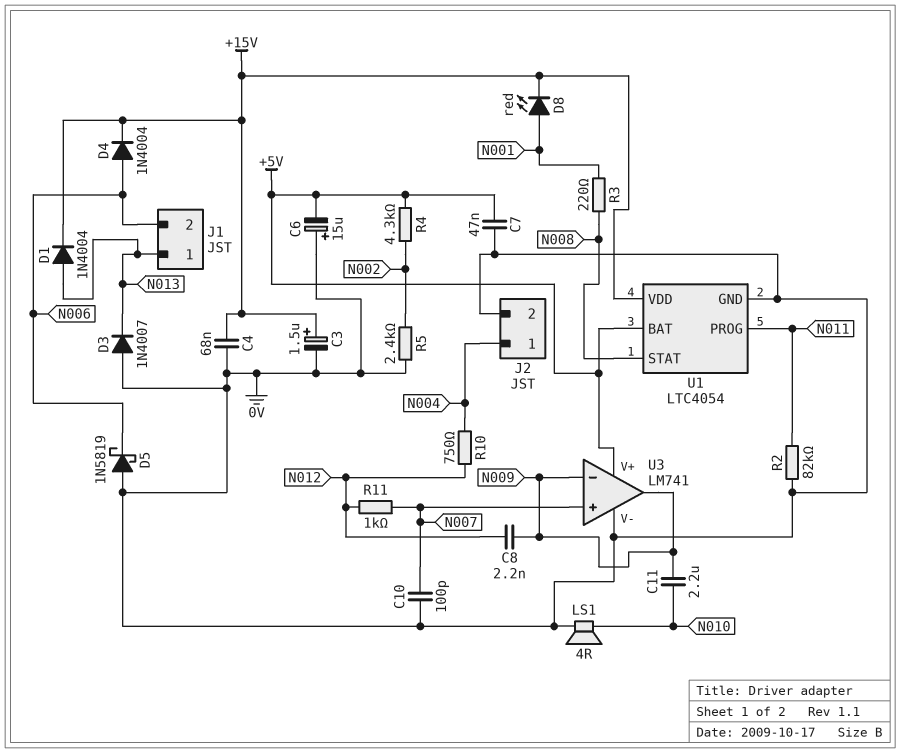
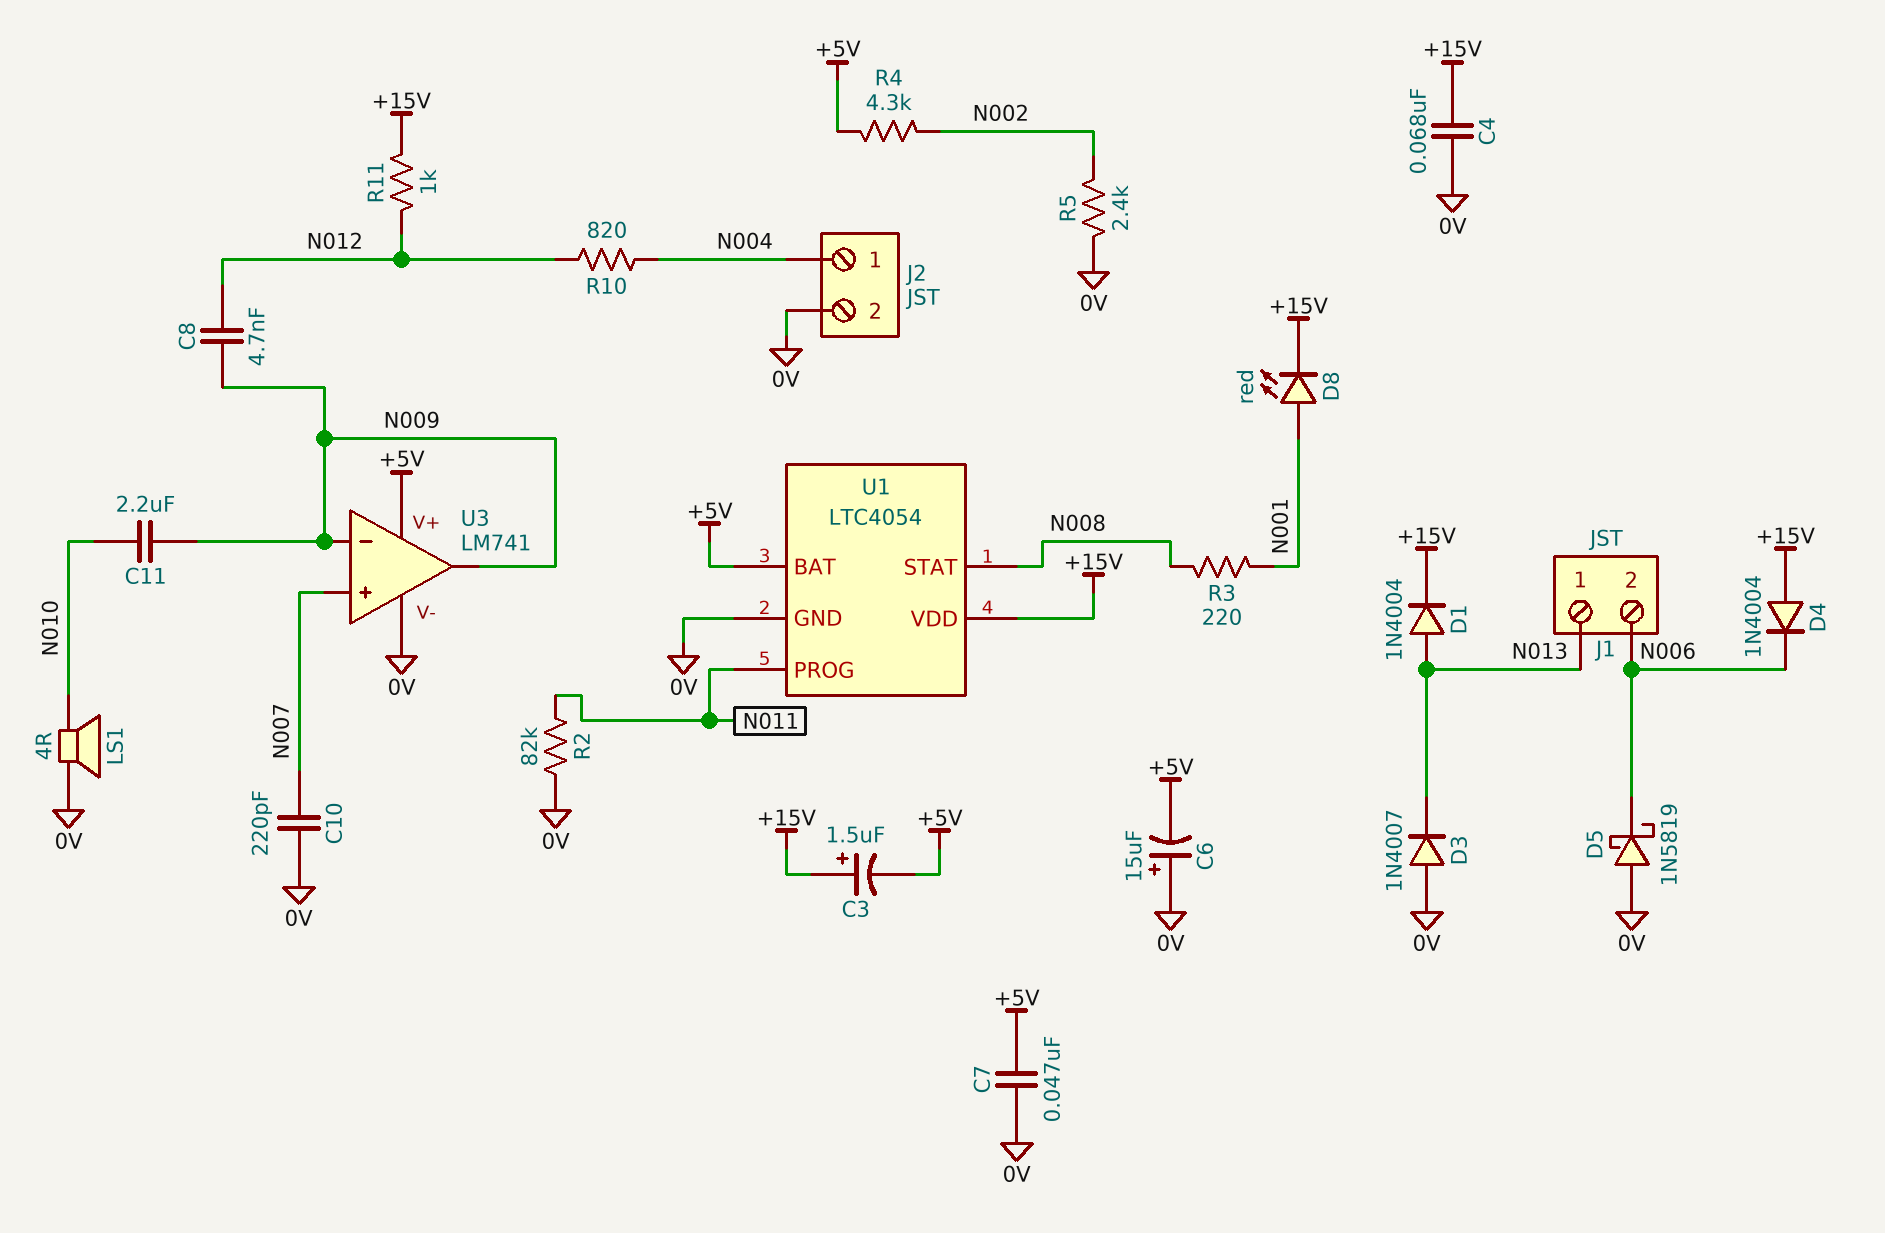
C3: 1.5uF (plus +15V, minus 0V) -> 1.5uF (plus +15V, minus +5V)
C8: 2.2nF (N009, N012) -> 4.7nF (N009, N012)
C10: 100pF (0V, N007) -> 220pF (0V, N007)
D4: diode 1N4004 (A N006, K +15V) -> diode 1N4004 (A +15V, K N006)
R10: 750 (N004, N012) -> 820 (N004, N012)
R11: 1k (N007, N012) -> 1k (+15V, N012)

